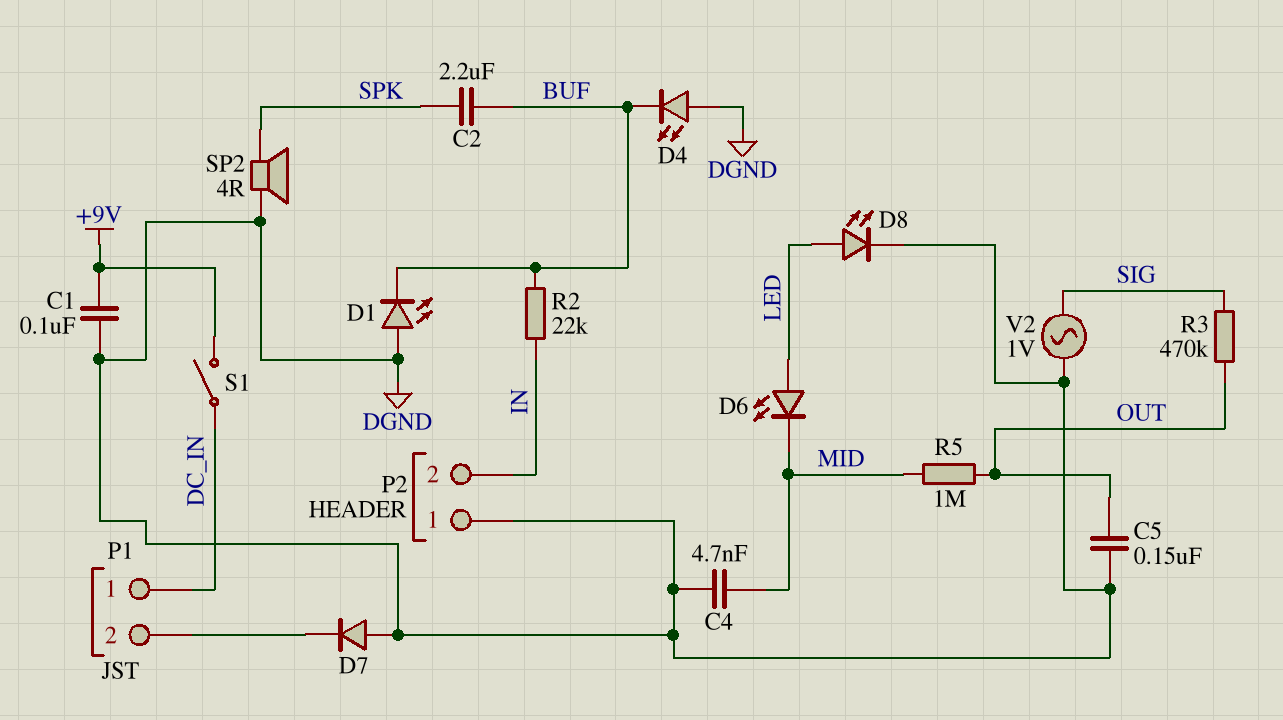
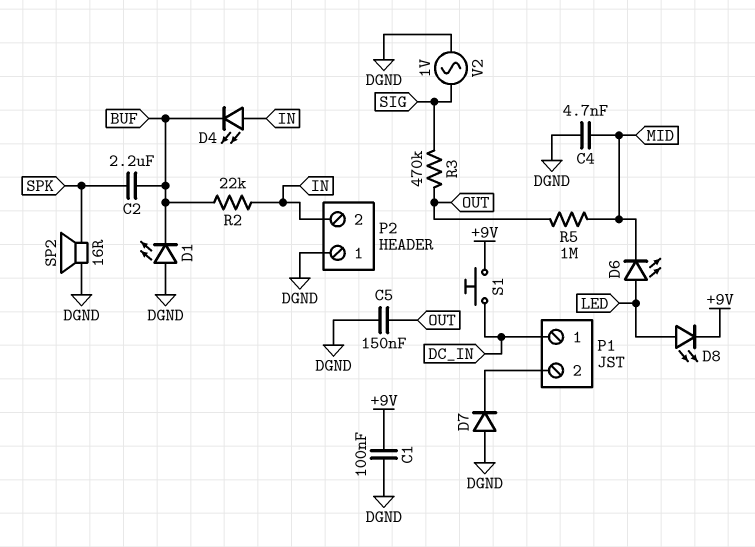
D4: LED (A DGND, K BUF) -> LED (A IN, K BUF)
D8: LED (A LED, K DGND) -> LED (A LED, K +9V)
S1: switch (+9V, DC_IN) -> button (+9V, DC_IN)
SP2: speaker 4R (DGND, SPK) -> speaker 16R (DGND, SPK)

